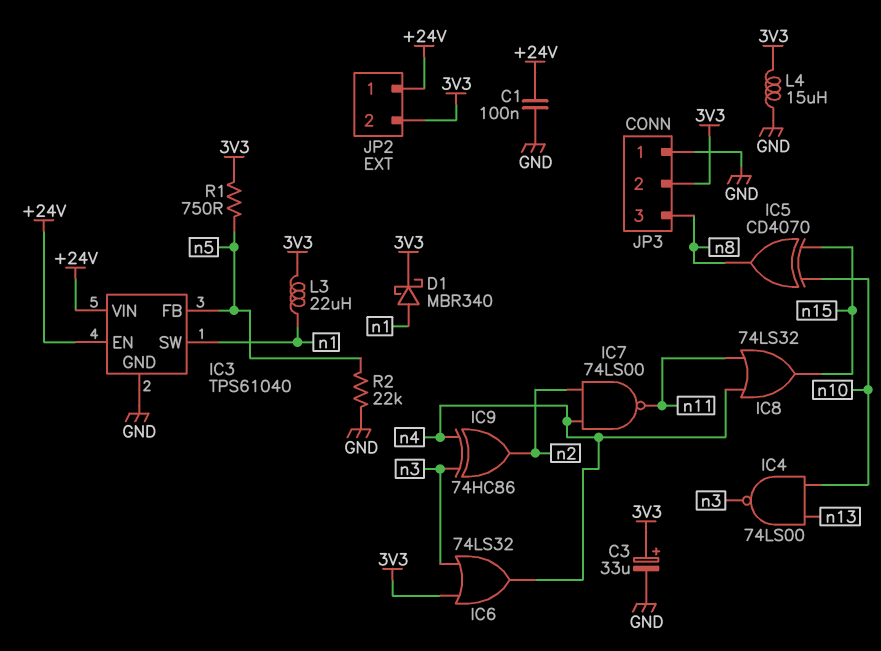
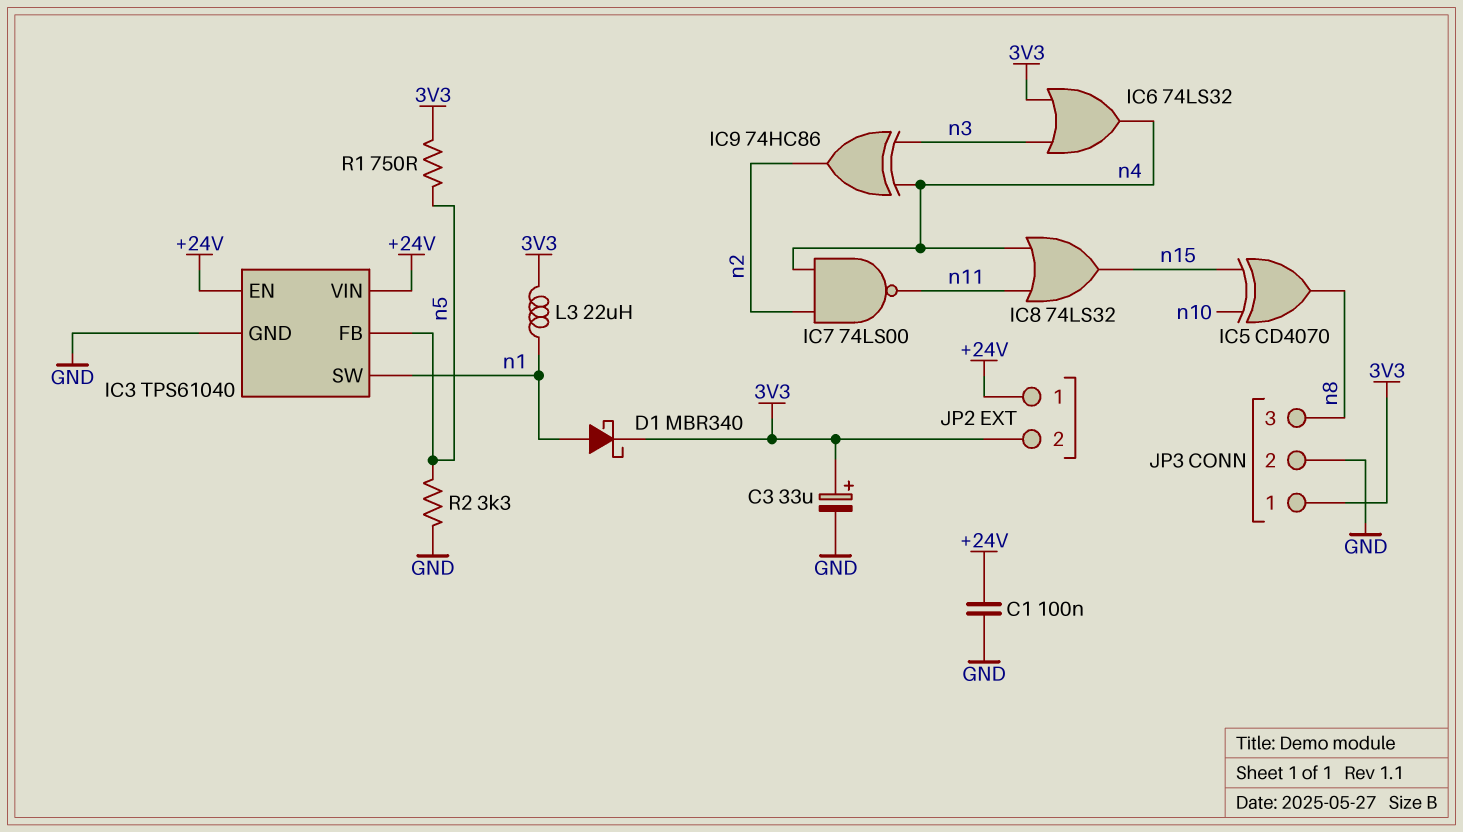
IC4: NAND 74LS00 (in n10, in n13, out n3) -> none
JP3 pin 1: GND -> 3V3
JP3 pin 2: 3V3 -> GND
L4: 15uH (3V3, GND) -> none
R2: 22k (GND, n5) -> 3.3k (GND, n5)

